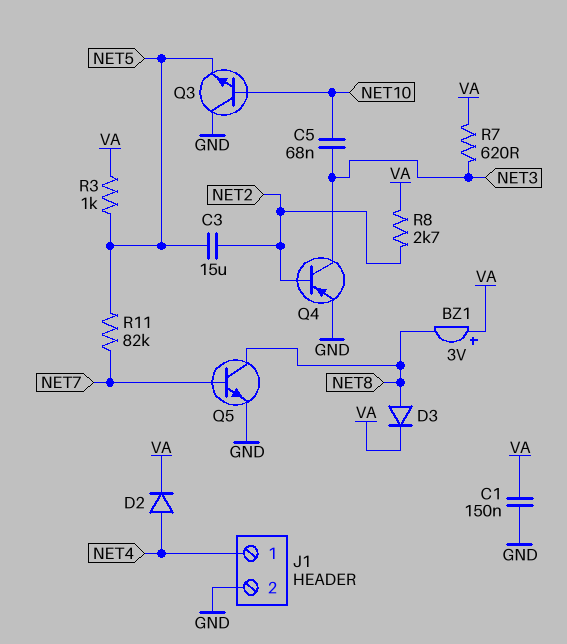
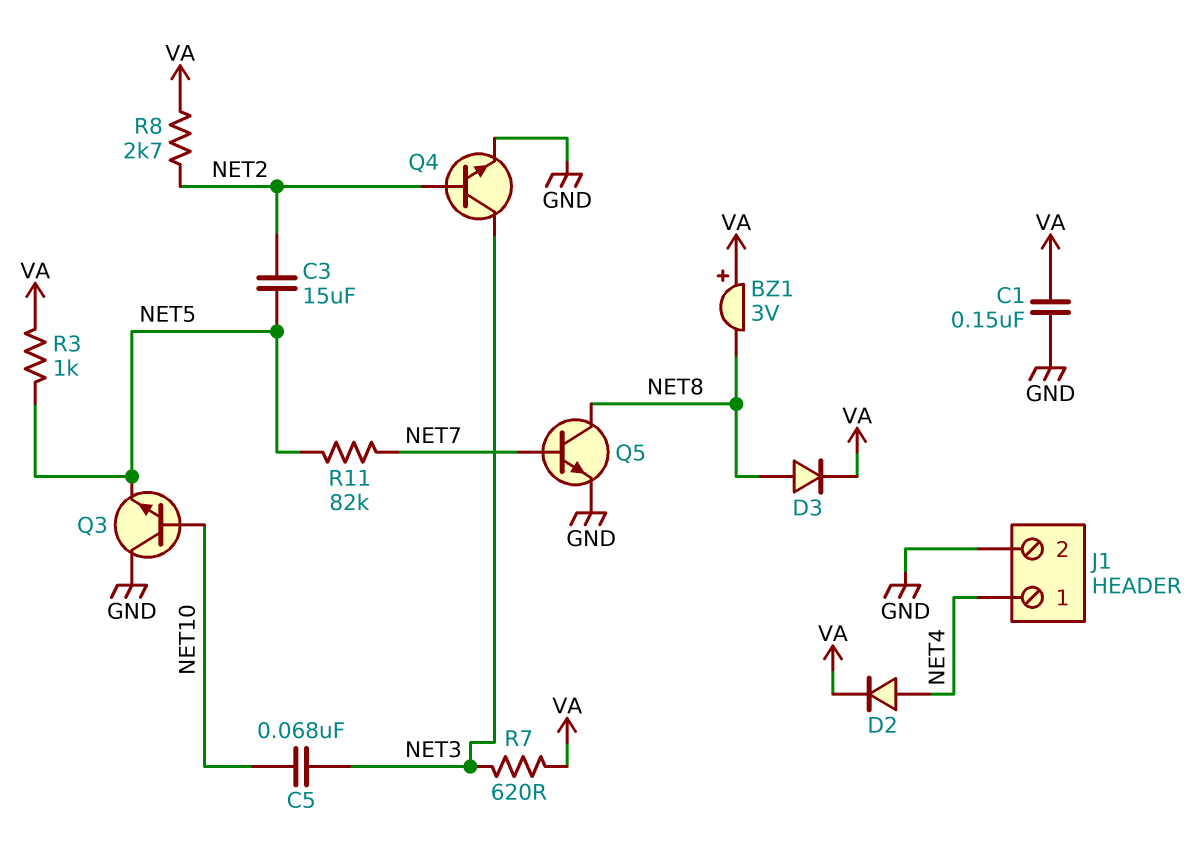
Q4: PNP (B NET2, C NET3, E GND) -> NPN (B NET2, C NET3, E GND)

